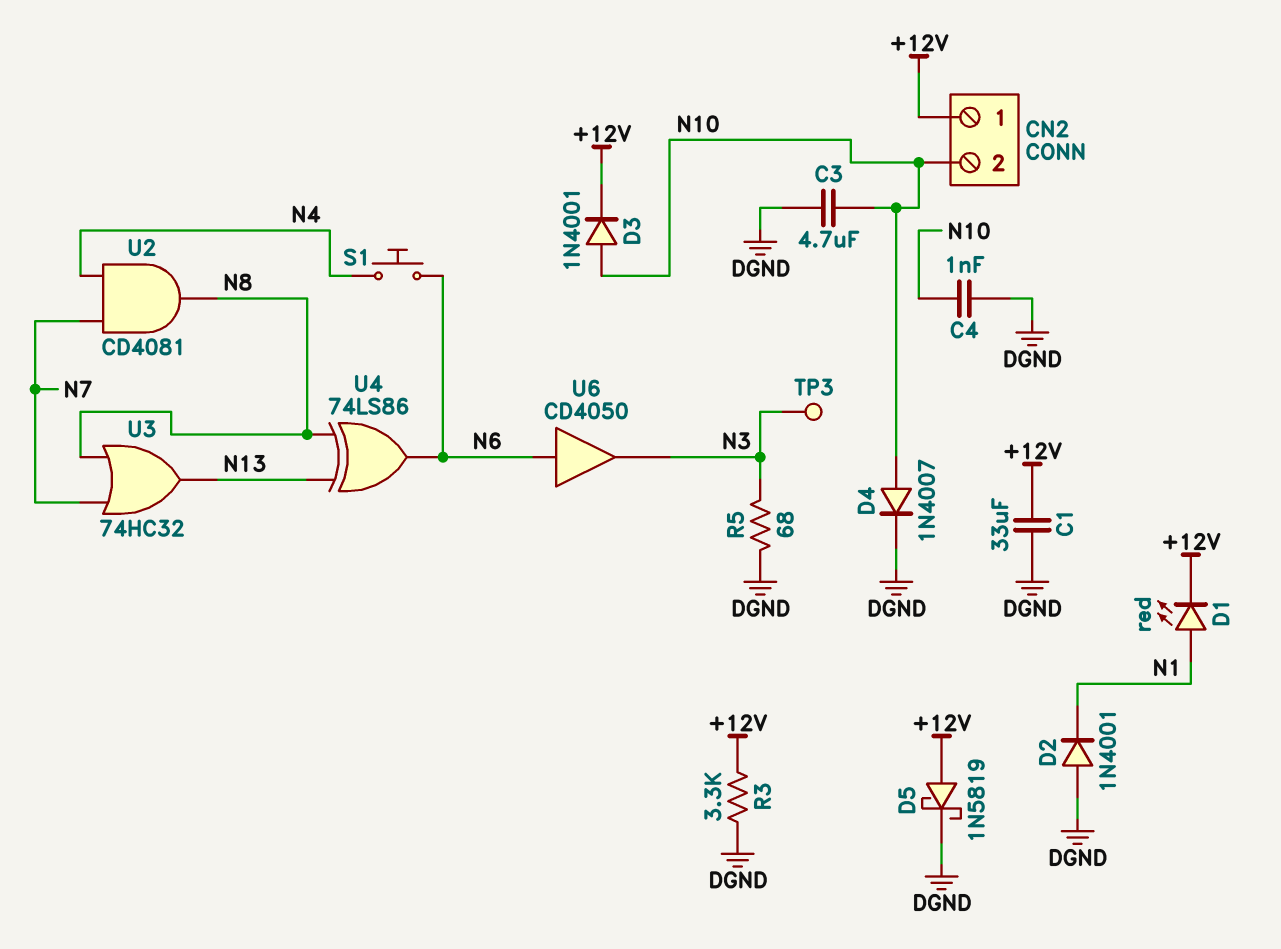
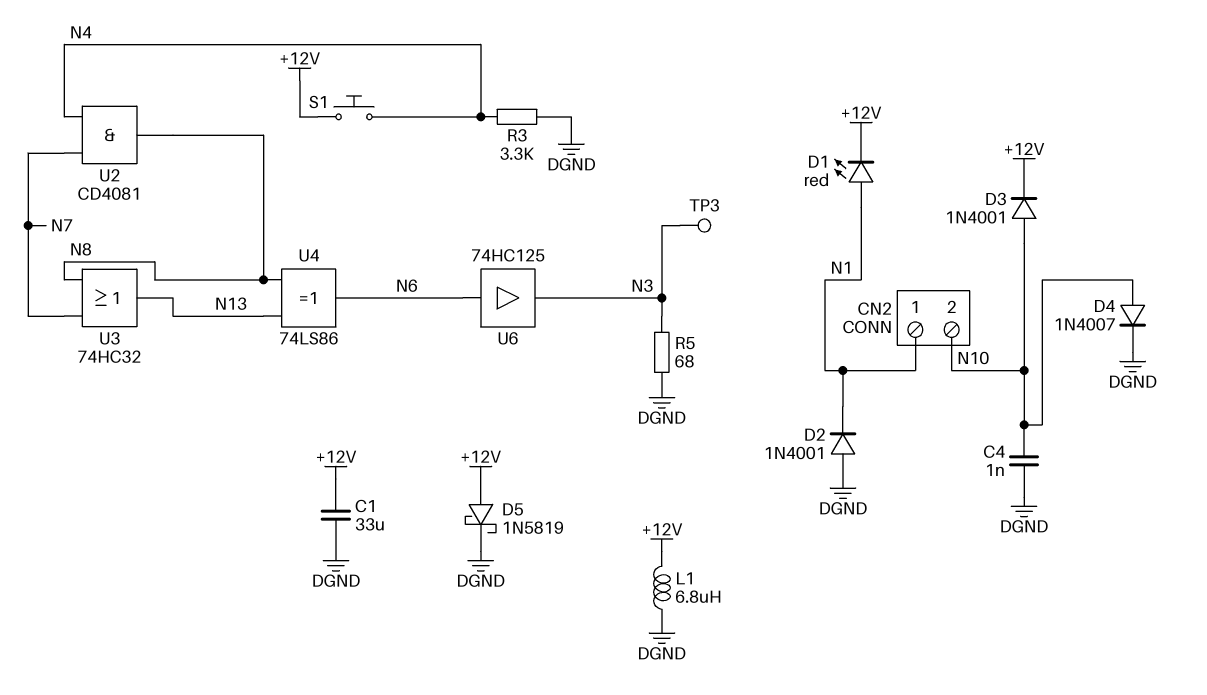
C3: 4.7uF (DGND, N10) -> none
CN2 pin 1: +12V -> N1
L1: none -> 6.8uH (+12V, DGND)
R3: 3.3k (+12V, DGND) -> 3.3k (DGND, N4)
S1: button (N4, N6) -> button (+12V, N4)
U6: buffer CD4050 (in N6, out N3) -> buffer 74HC125 (in N6, out N3)

